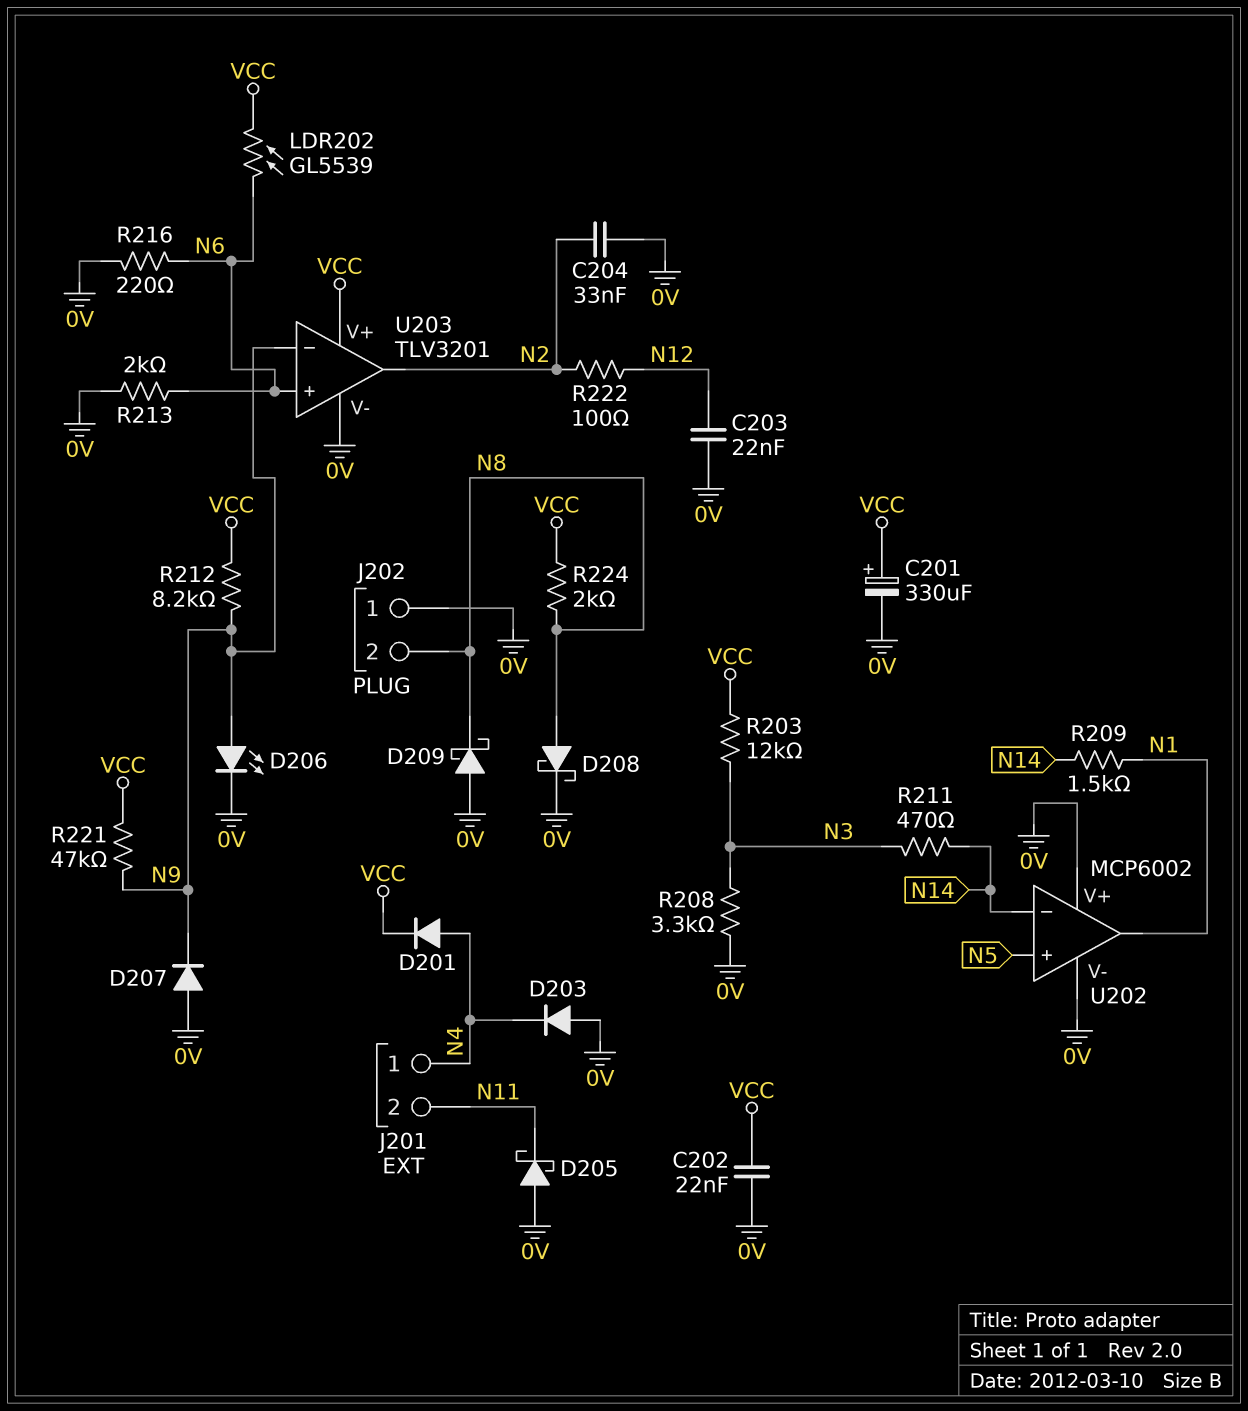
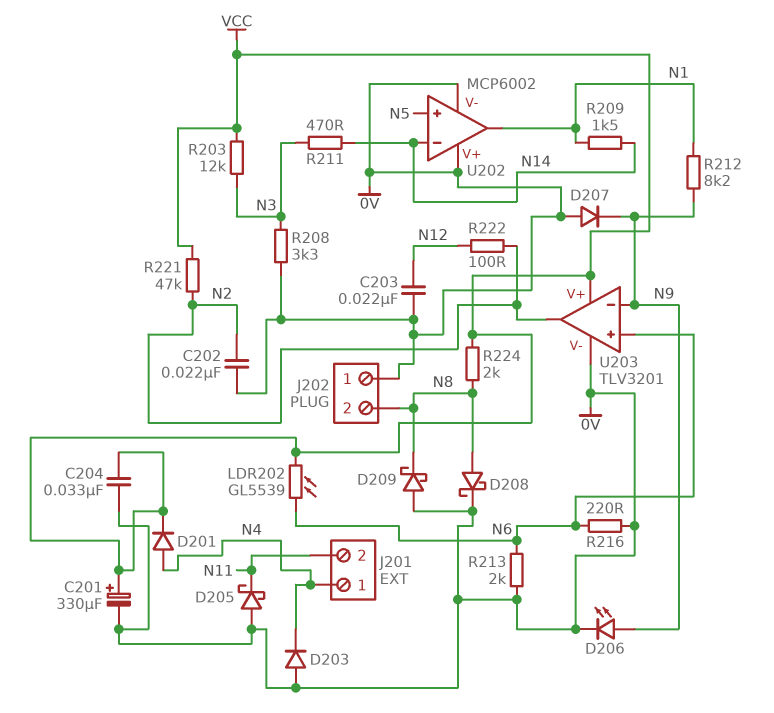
C202: 22nF (0V, VCC) -> 22nF (0V, N2)
C204: 33nF (0V, N2) -> 33nF (0V, VCC)
R212: 8.2k (N9, VCC) -> 8.2k (N1, N9)
R221: 47k (N9, VCC) -> 47k (N2, VCC)

